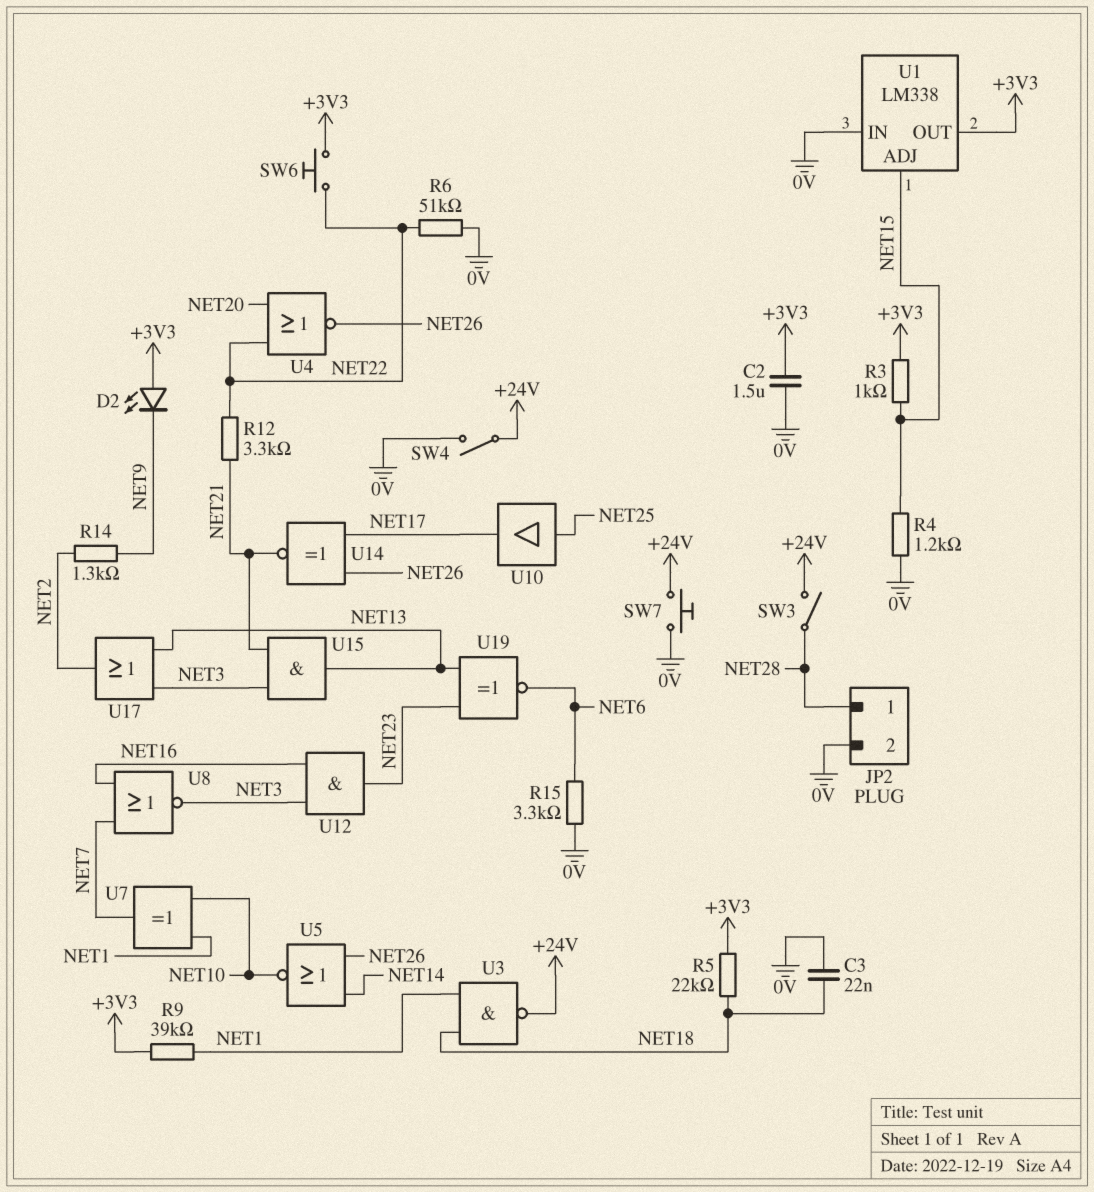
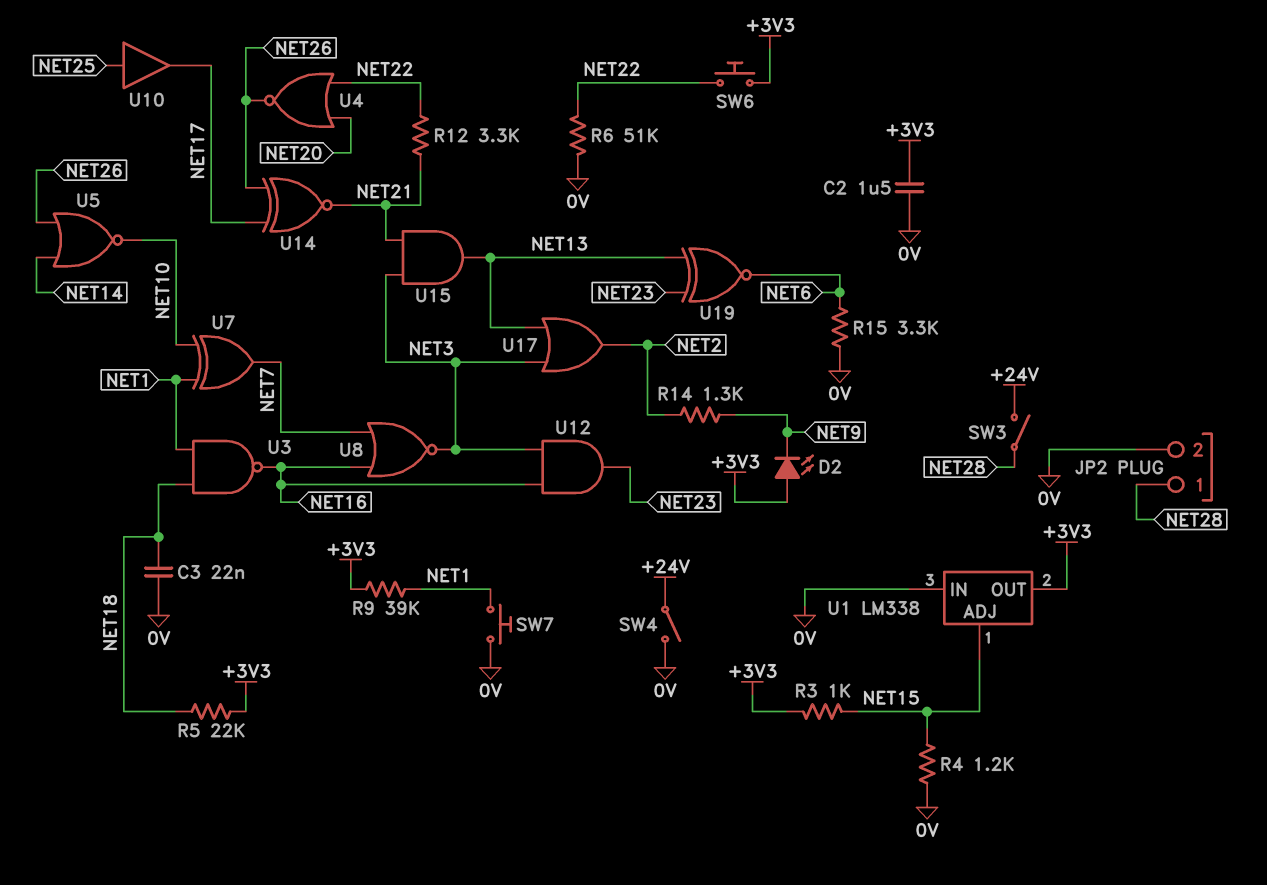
SW7: button (+24V, 0V) -> button (0V, NET1)
U3: NAND (in NET1, in NET18, out +24V) -> NAND (in NET1, in NET18, out NET16)

